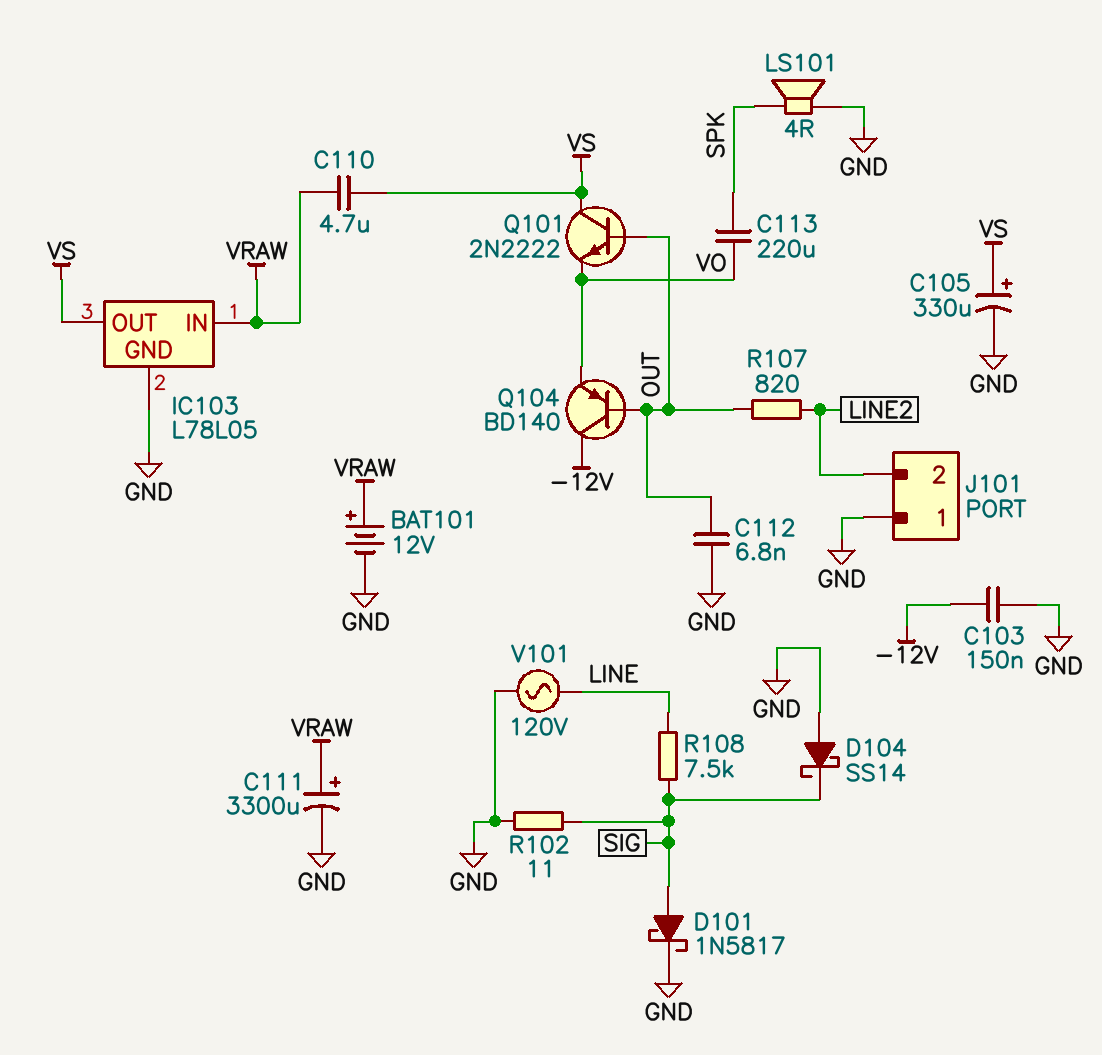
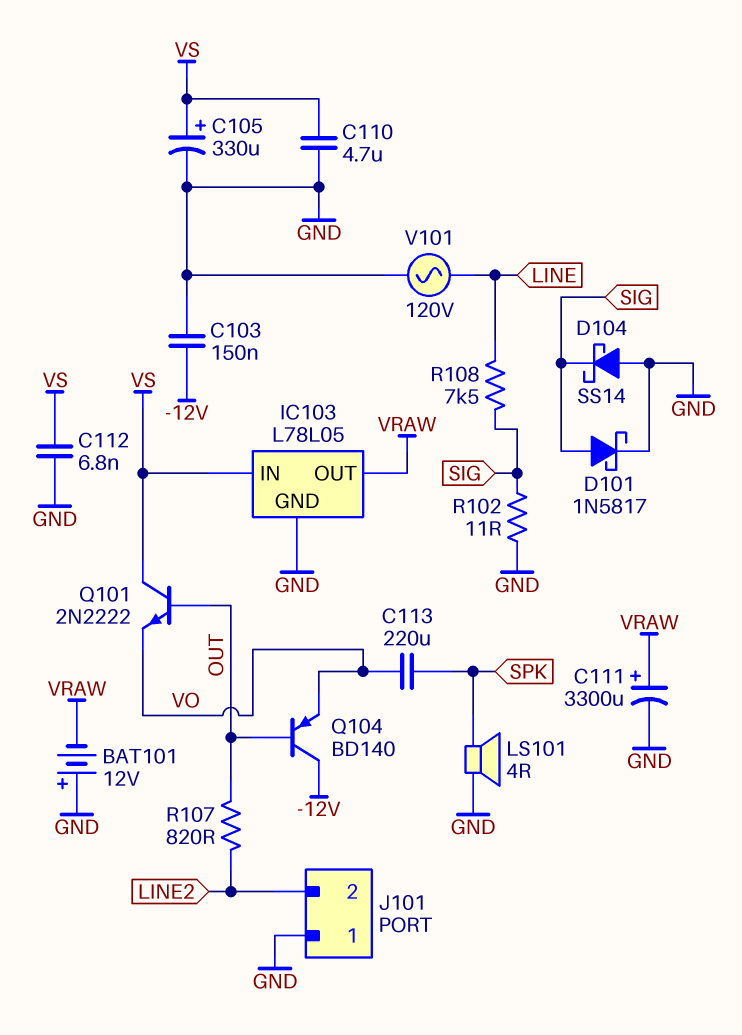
BAT101: 12V (plus VRAW, minus GND) -> 12V (plus GND, minus VRAW)
C110: 4.7uF (VRAW, VS) -> 4.7uF (GND, VS)
C112: 6.8nF (GND, OUT) -> 6.8nF (GND, VS)
IC103 pin IN: VRAW -> VS
IC103 pin OUT: VS -> VRAW

